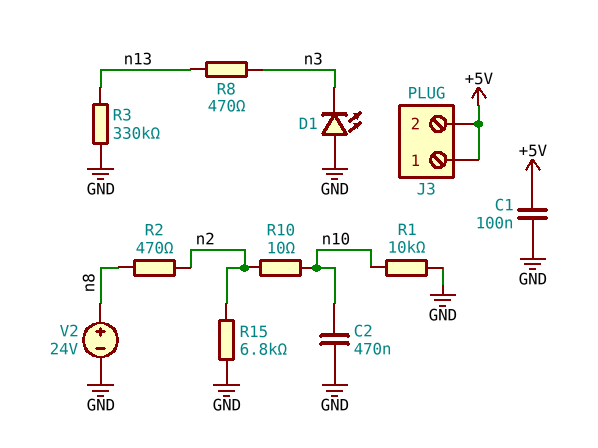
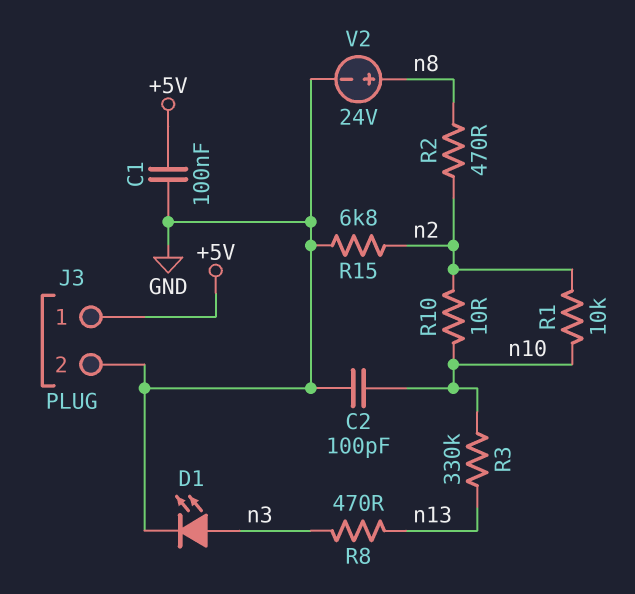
C2: 470nF (GND, n10) -> 100pF (GND, n10)
D1: LED (A GND, K n3) -> LED (A n3, K GND)
J3 pin 2: +5V -> GND
R1: 10k (GND, n10) -> 10k (n2, n10)
R3: 330k (GND, n13) -> 330k (n10, n13)

